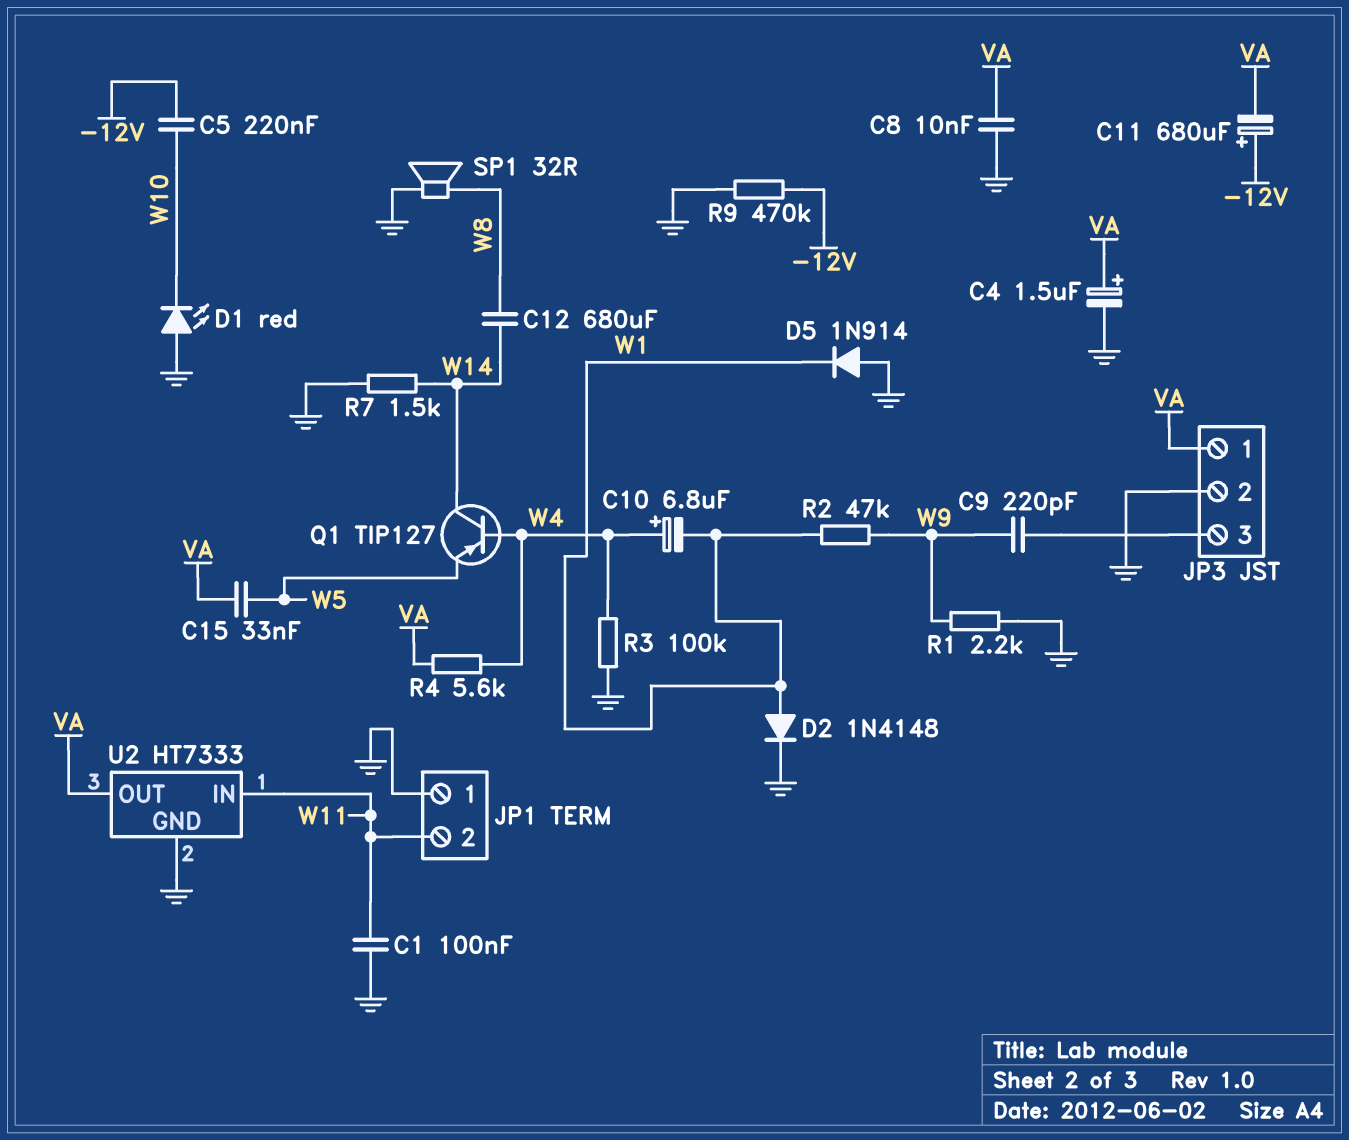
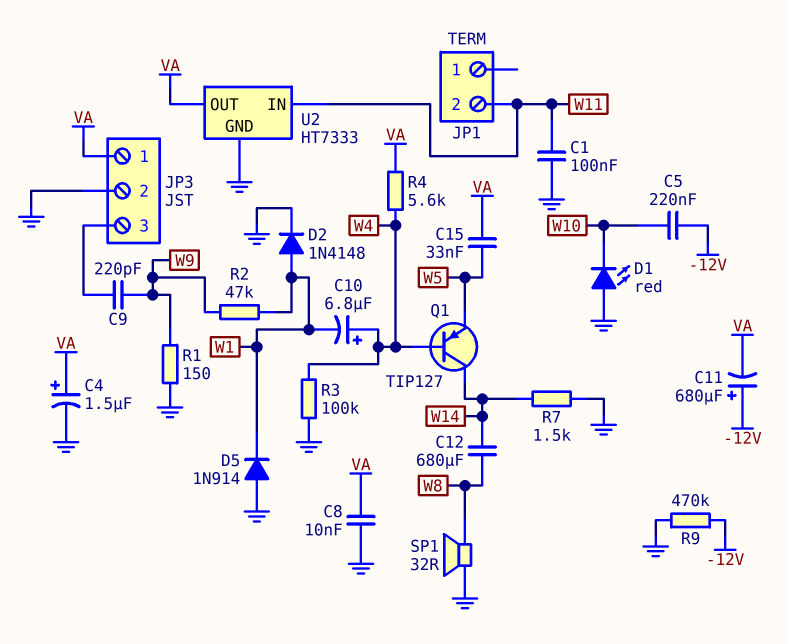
JP1 pin 1: GND -> none
R1: 2.2k (GND, W9) -> 150 (GND, W9)

